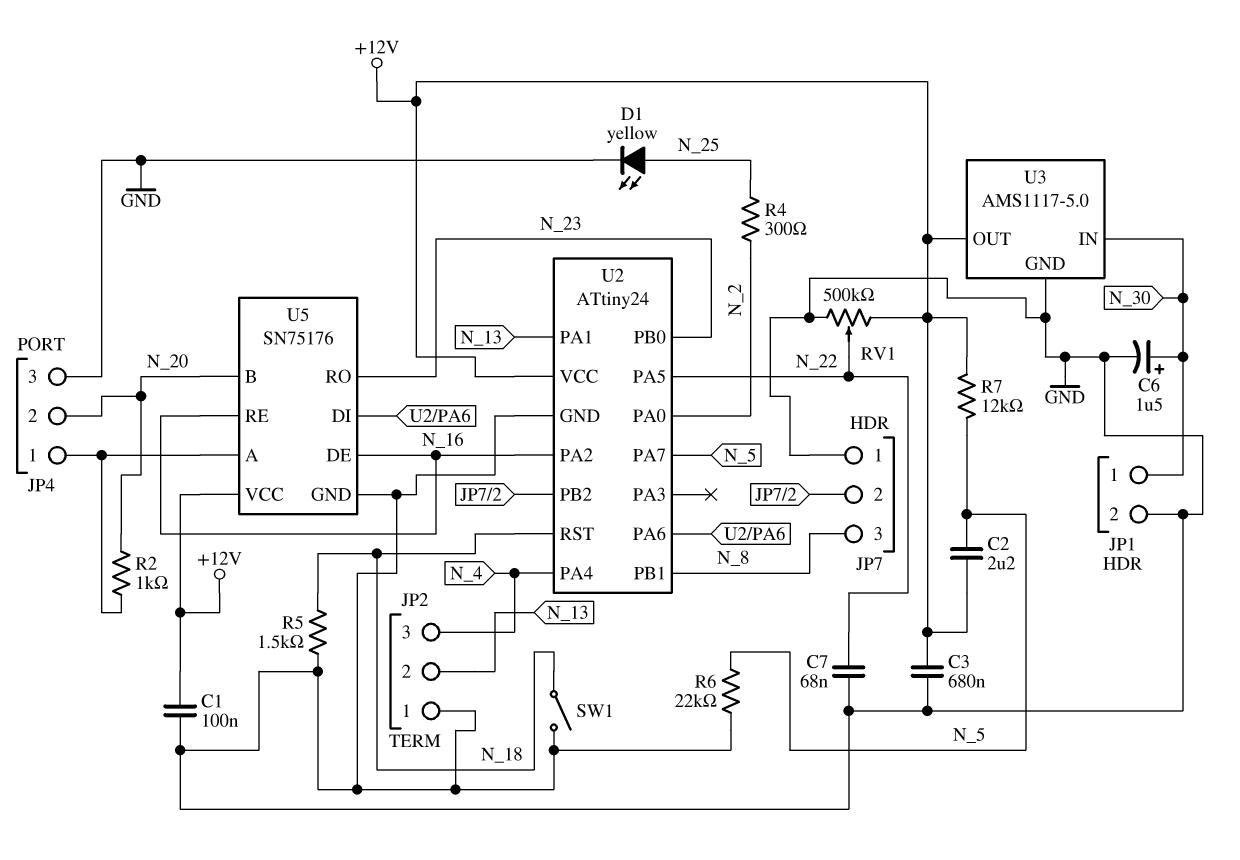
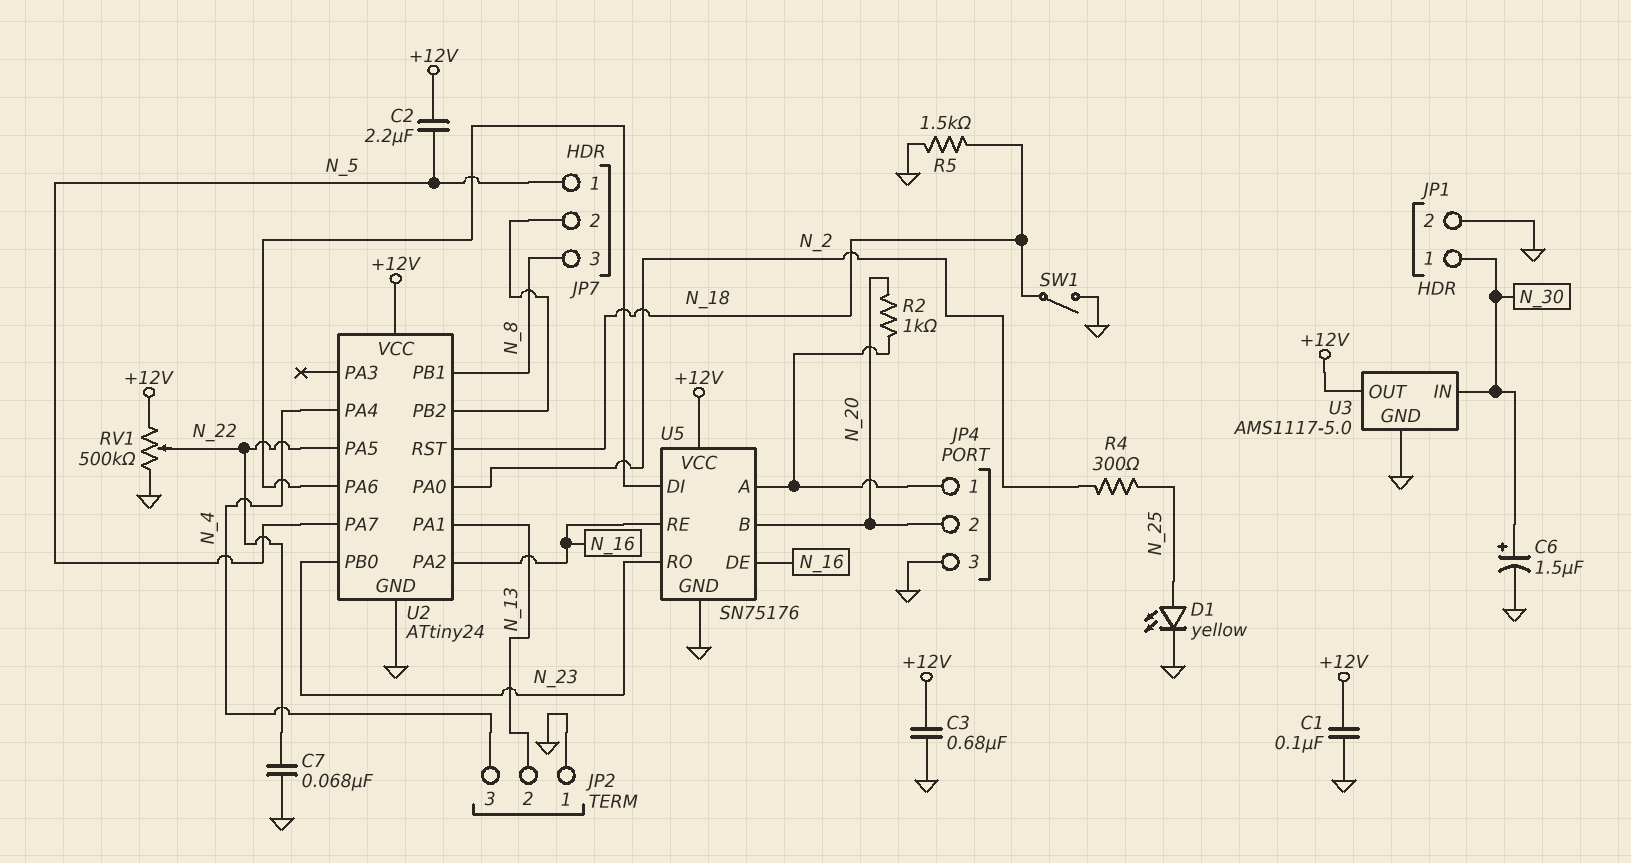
JP7 pin 1: GND -> N_5
R6: 22k (GND, N_5) -> none
R7: 12k (+12V, N_5) -> none

